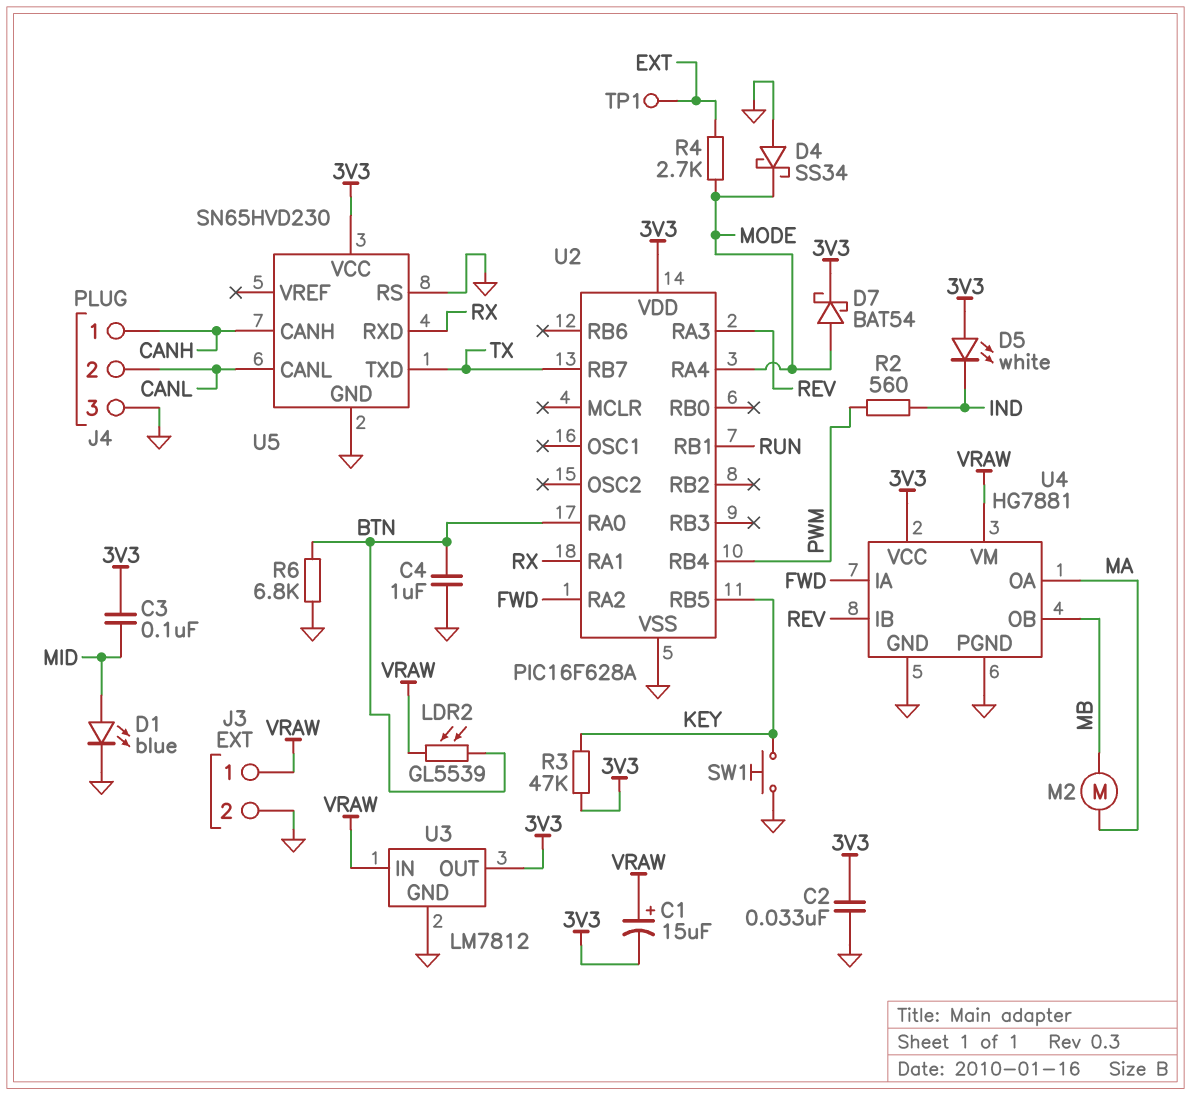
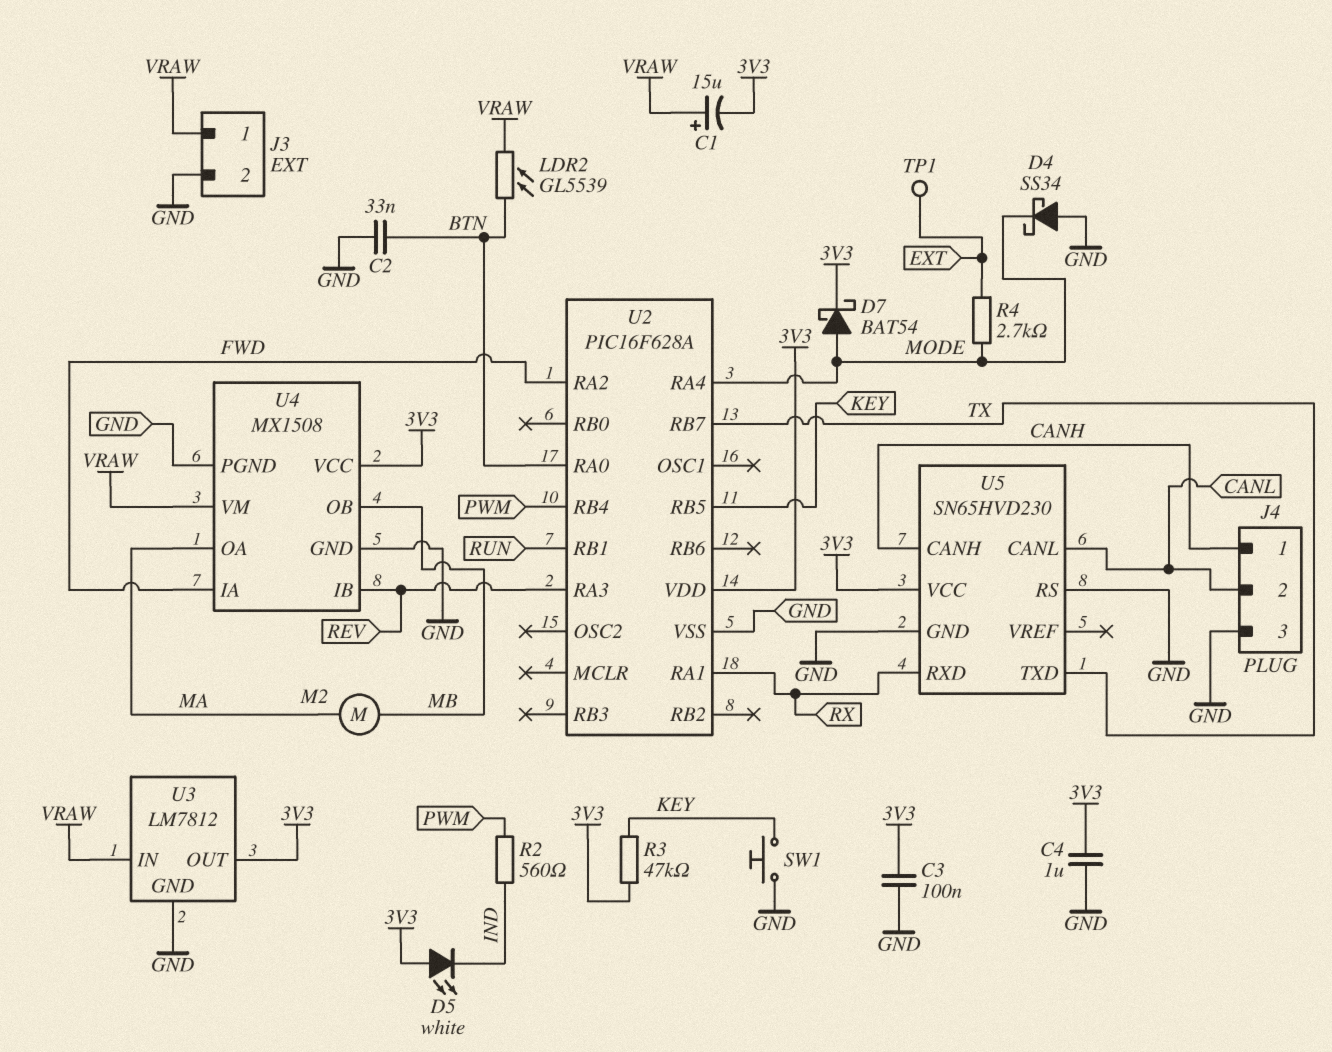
C2: 33nF (3V3, GND) -> 33nF (BTN, GND)
C3: 100nF (3V3, MID) -> 100nF (3V3, GND)
C4: 1uF (BTN, GND) -> 1uF (3V3, GND)
D1: LED blue (A MID, K GND) -> none
R6: 6.8k (BTN, GND) -> none
U4: HG7881 -> MX1508

